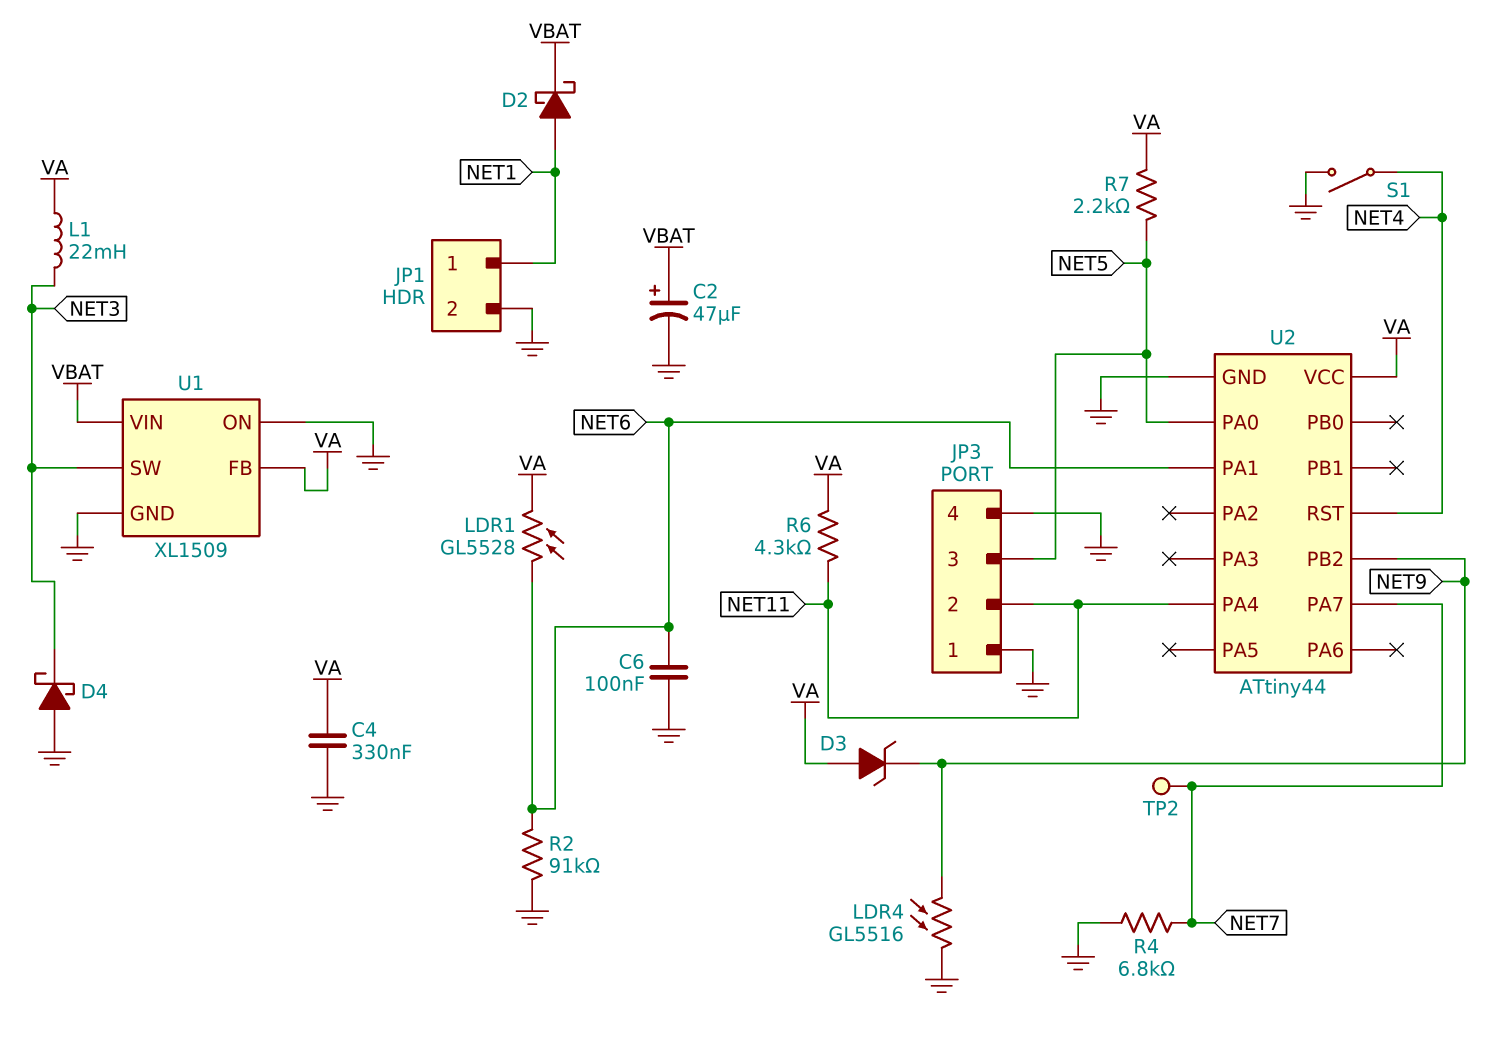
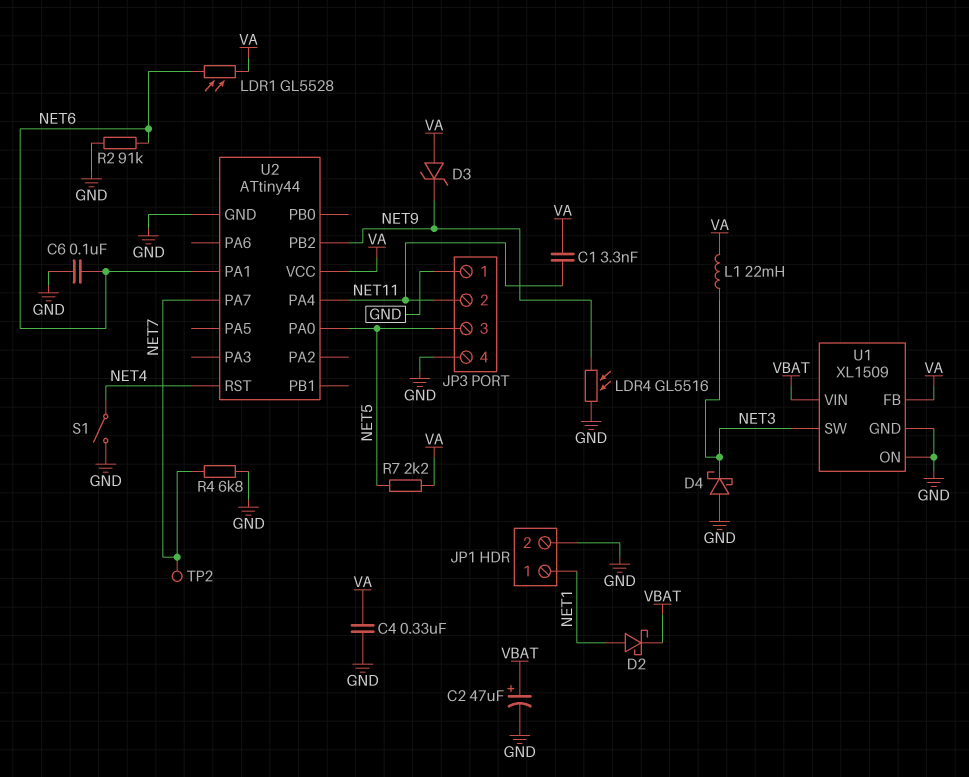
C1: none -> 3.3nF (NET11, VA)
R6: 4.3k (NET11, VA) -> none

